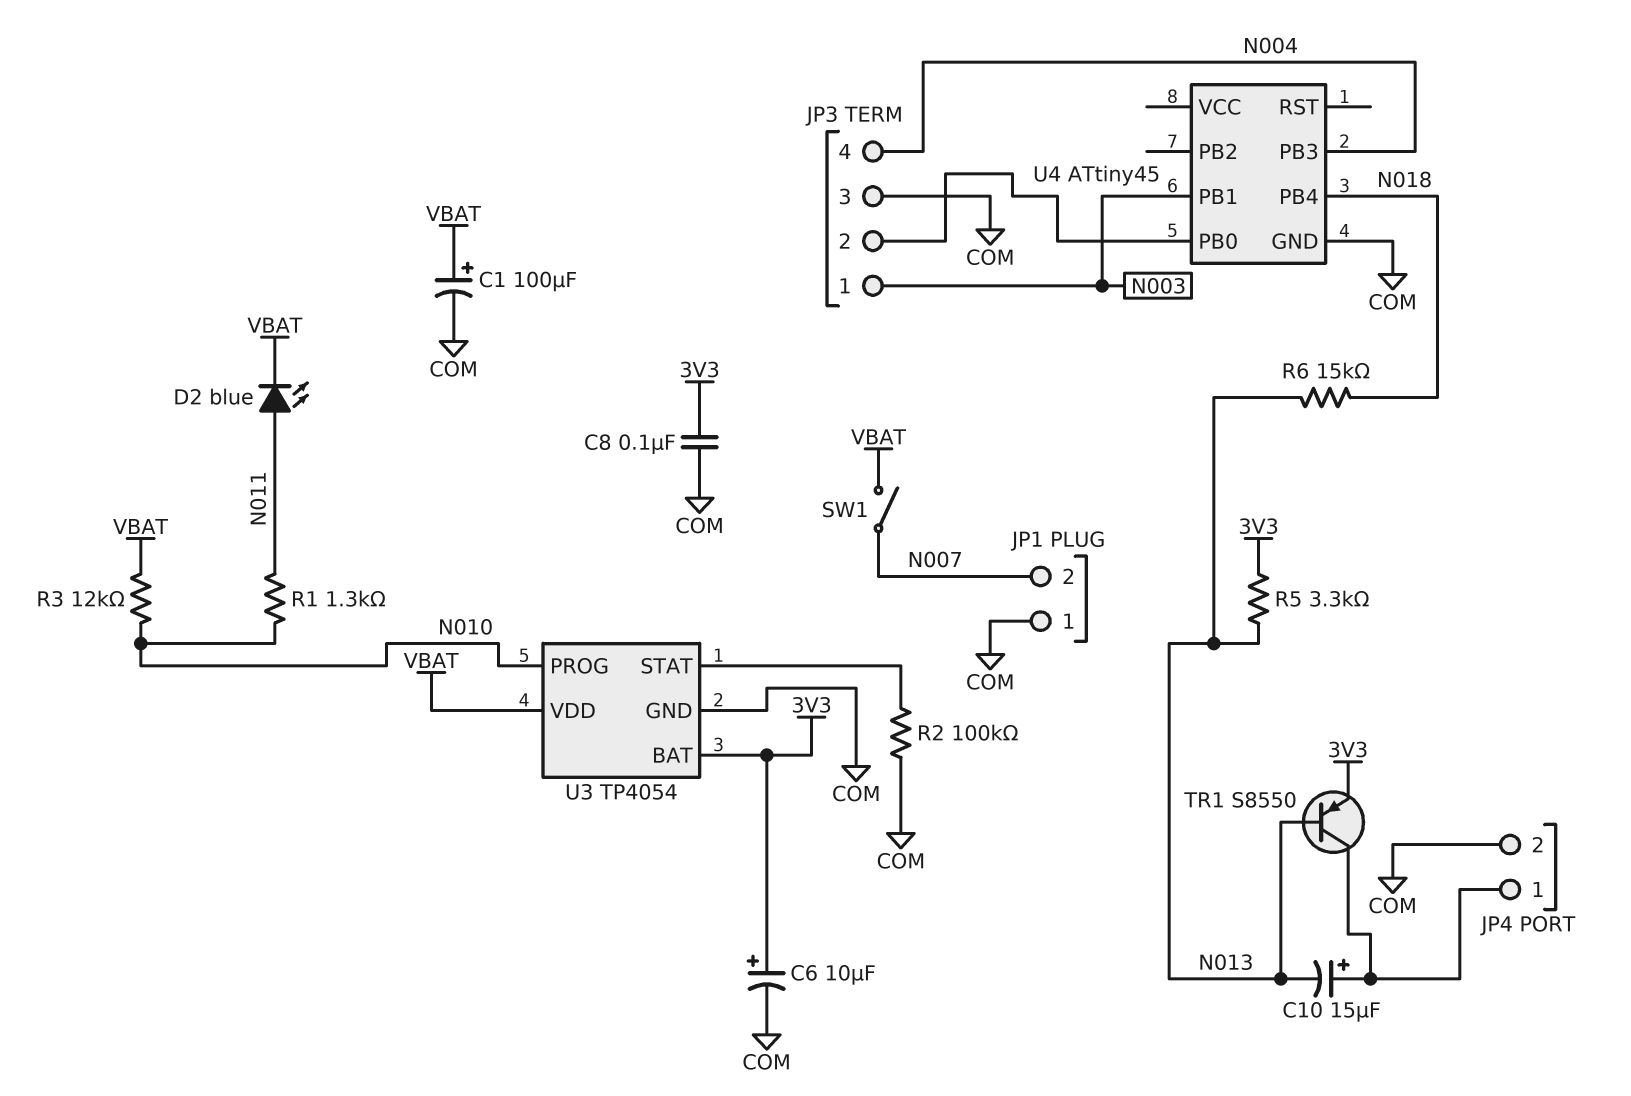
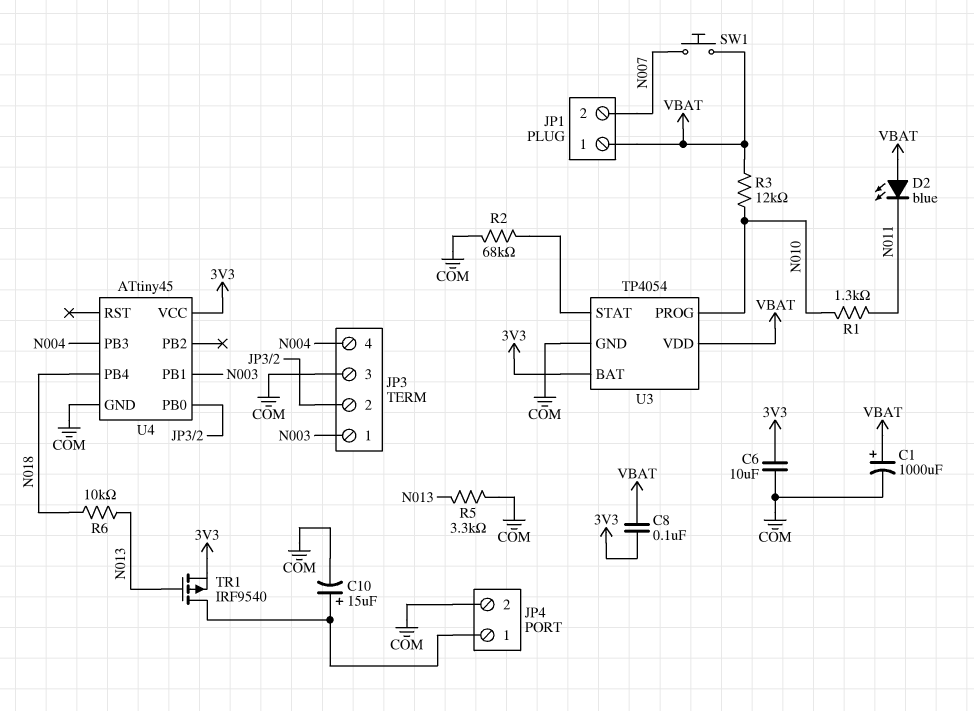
C1: 100uF (plus VBAT, minus COM) -> 1000uF (plus VBAT, minus COM)
C6: 10uF (plus 3V3, minus COM) -> 10uF (3V3, COM)
C8: 100nF (3V3, COM) -> 100nF (3V3, VBAT)
C10: 15uF (plus JP4/1, minus N013) -> 15uF (plus JP4/1, minus COM)
D2: LED blue (A N011, K VBAT) -> LED blue (A VBAT, K N011)
JP1 pin 1: COM -> VBAT
R2: 100k (COM, U3/STAT) -> 68k (COM, U3/STAT)
R5: 3.3k (3V3, N013) -> 3.3k (COM, N013)
R6: 15k (N013, N018) -> 10k (N013, N018)
SW1: switch (N007, VBAT) -> button (N007, VBAT)
TR1: PNP S8550 (B N013, C JP4/1, E 3V3) -> PMOS IRF9540 (G N013, D JP4/1, S 3V3)
U4 pin VCC: none -> 3V3

